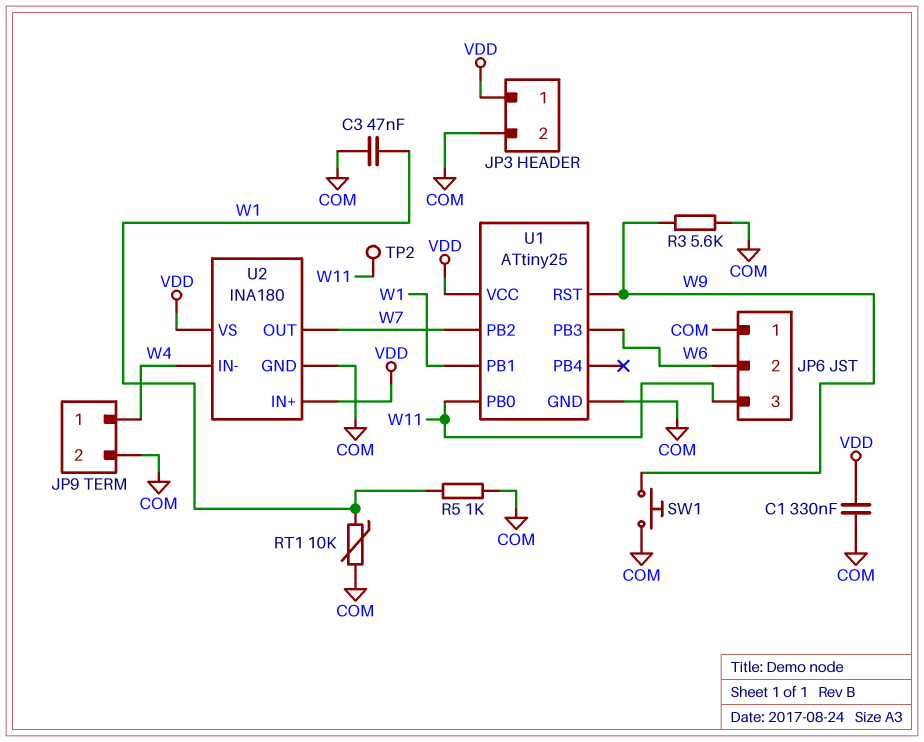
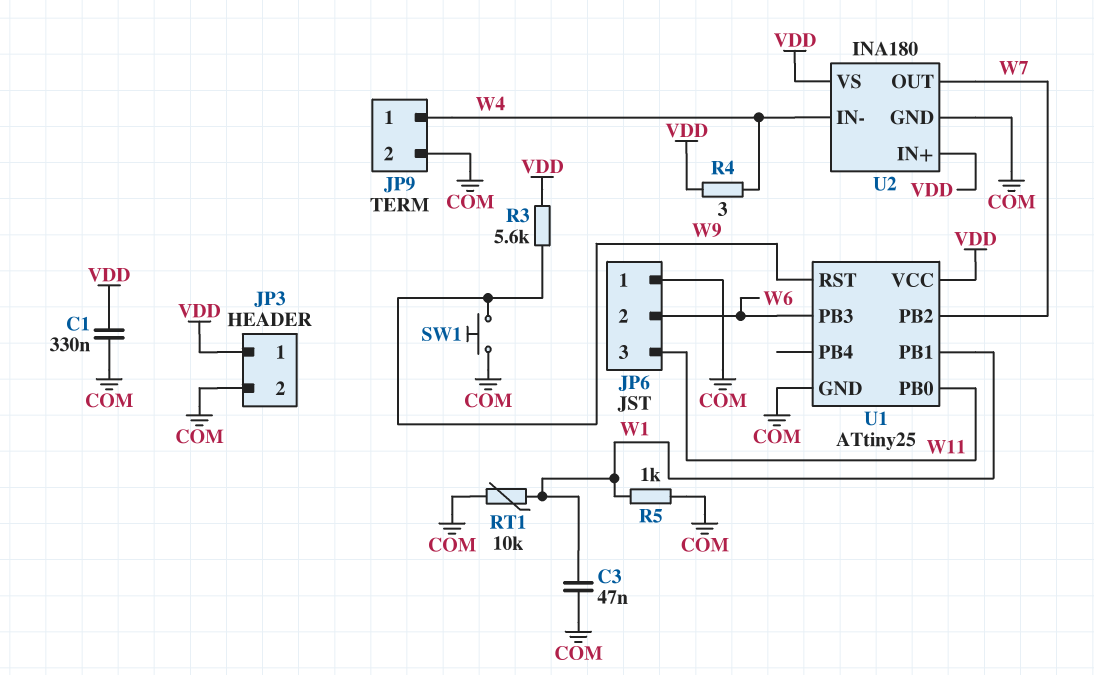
R3: 5.6k (COM, W9) -> 5.6k (VDD, W9)
R4: none -> 3 (VDD, W4)
TP2: test point (W11) -> none

